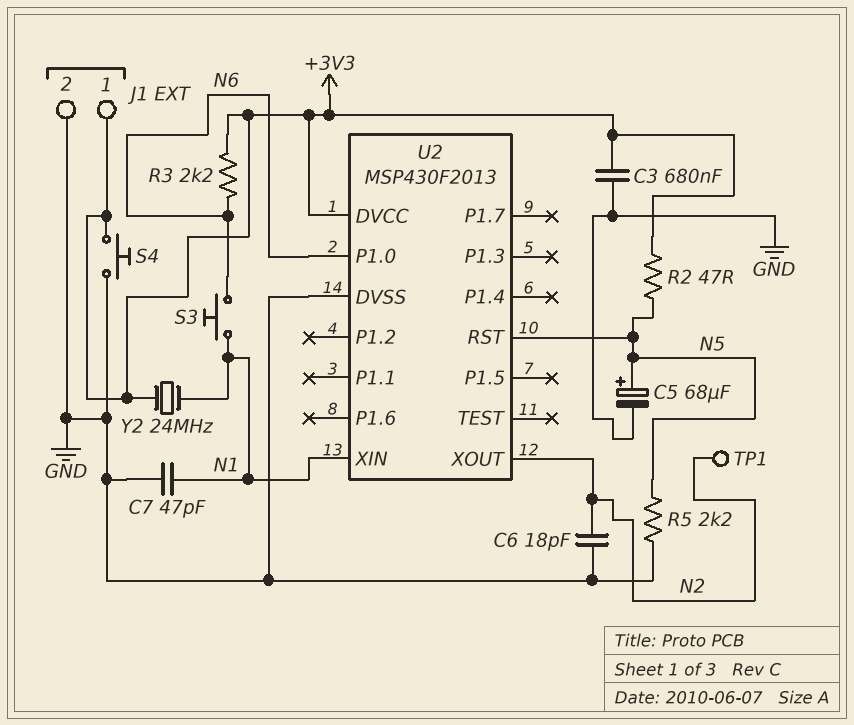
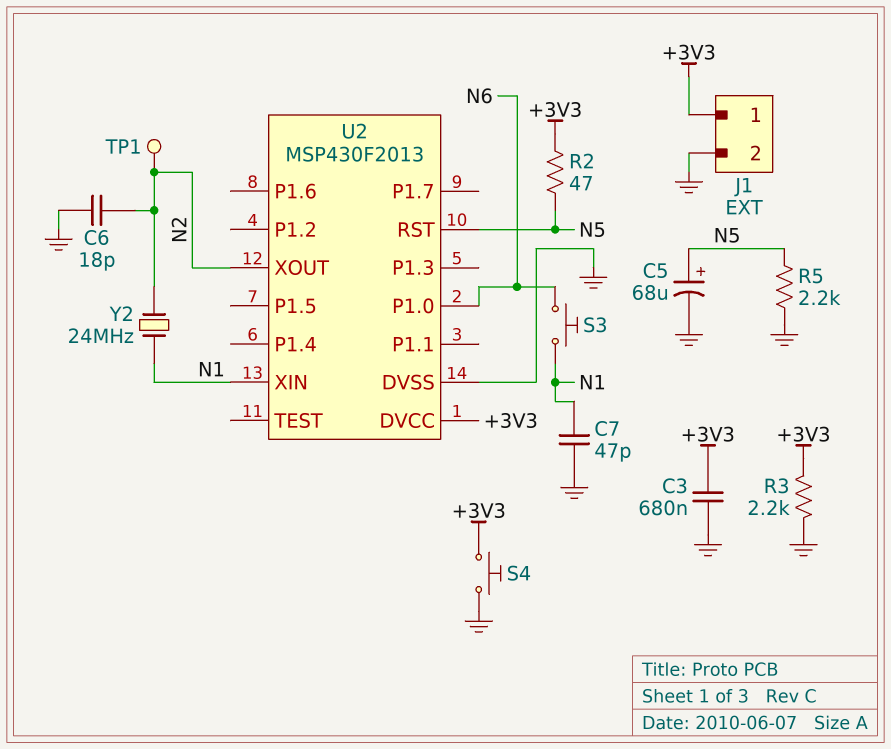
R3: 2.2k (+3V3, N6) -> 2.2k (+3V3, GND)
Y2: 24MHz (+3V3, N1) -> 24MHz (N1, N2)

